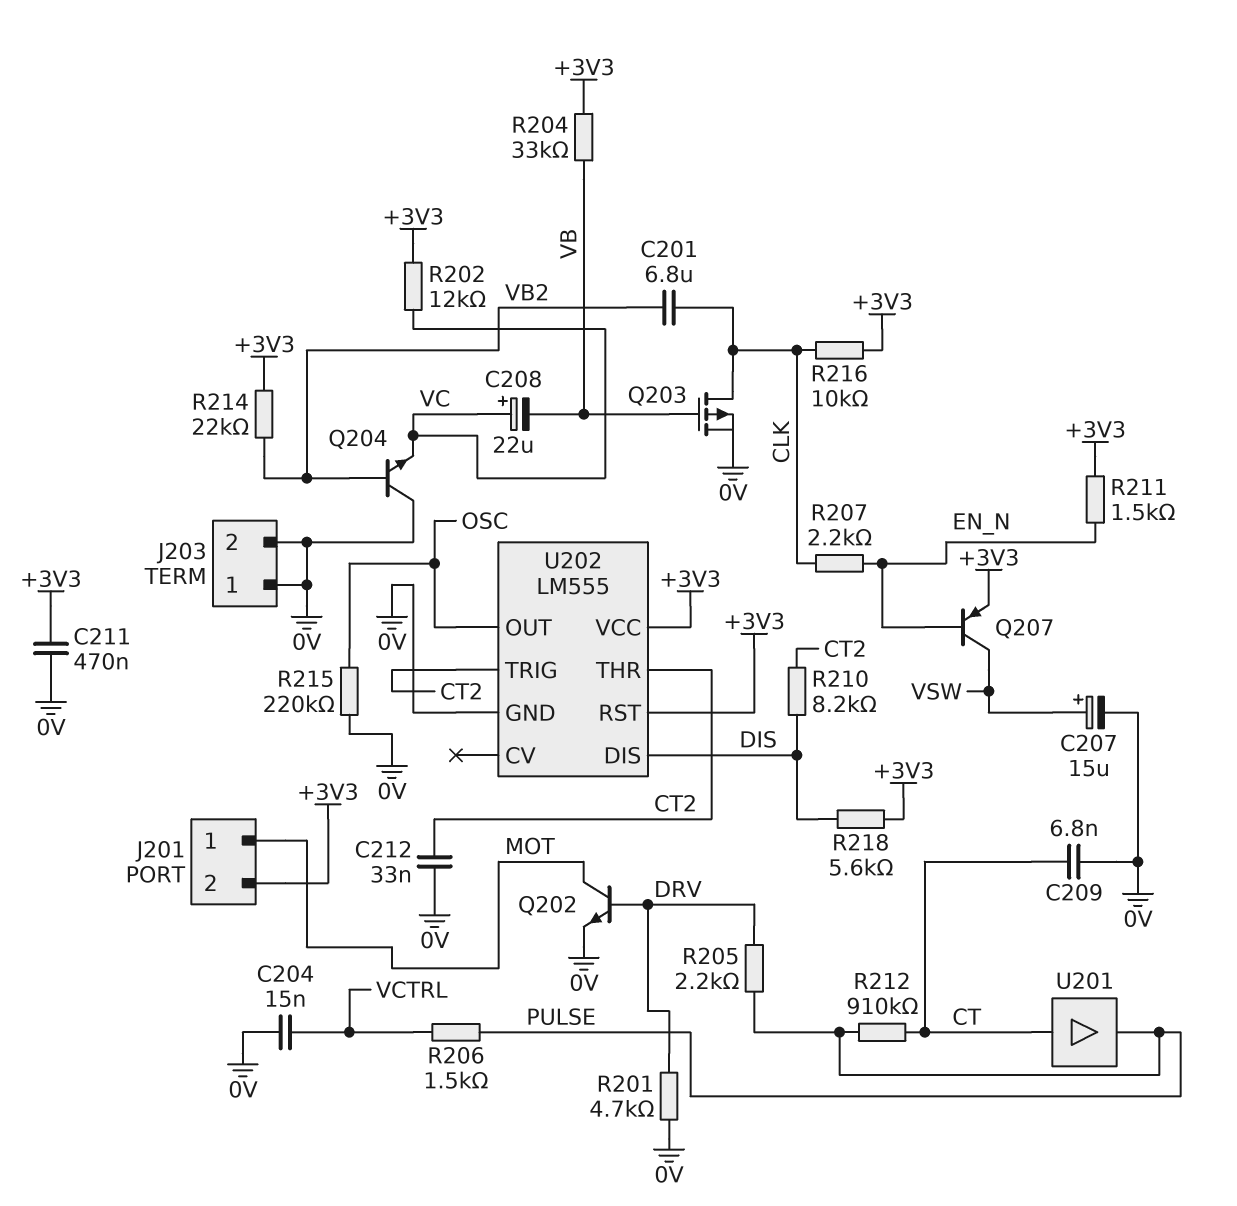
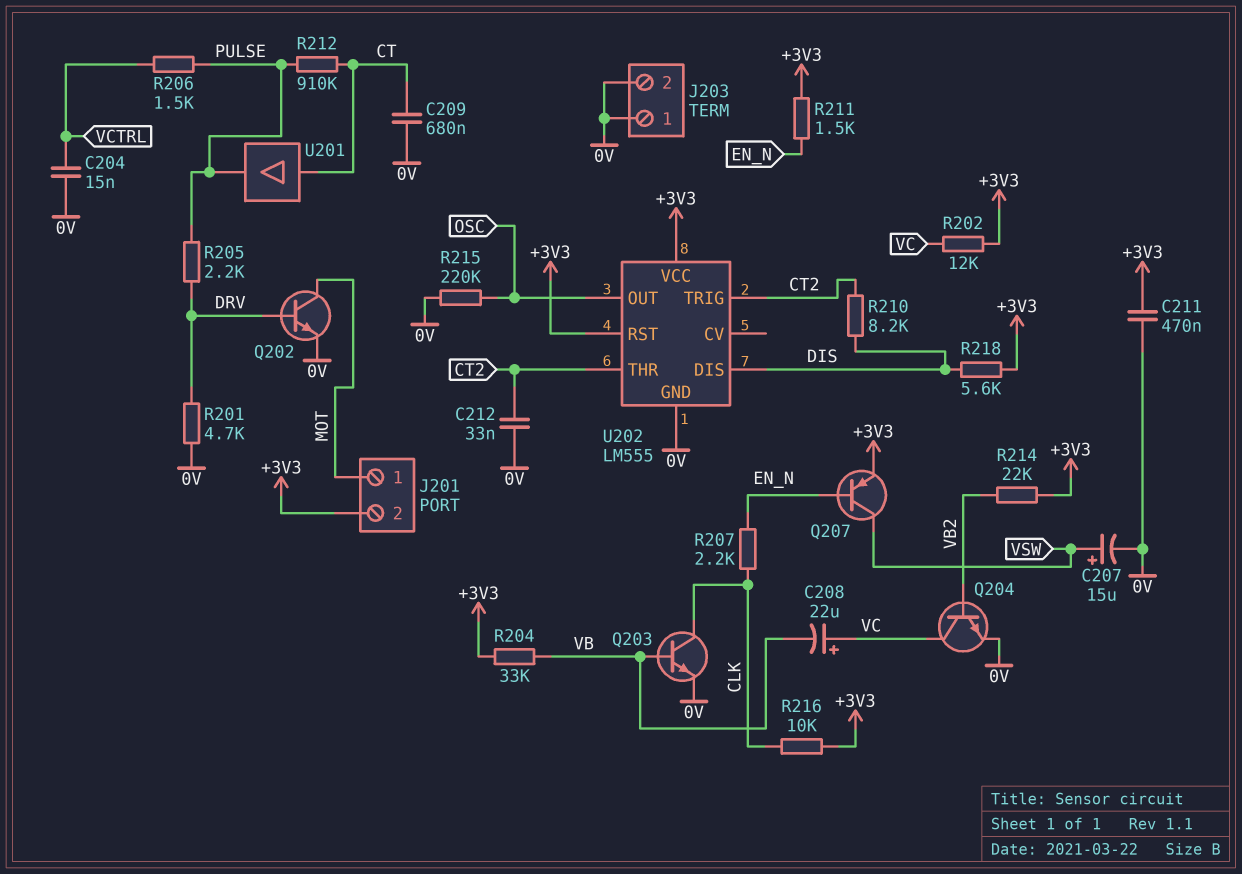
C201: 6.8uF (CLK, VB2) -> none
C209: 6.8nF (0V, CT) -> 680nF (0V, CT)
Q203: PMOS (G VB, D CLK, S 0V) -> NPN (B VB, C CLK, E 0V)
Q204: NPN (B VB2, C 0V, E VC) -> NPN (B VB2, C VC, E 0V)

